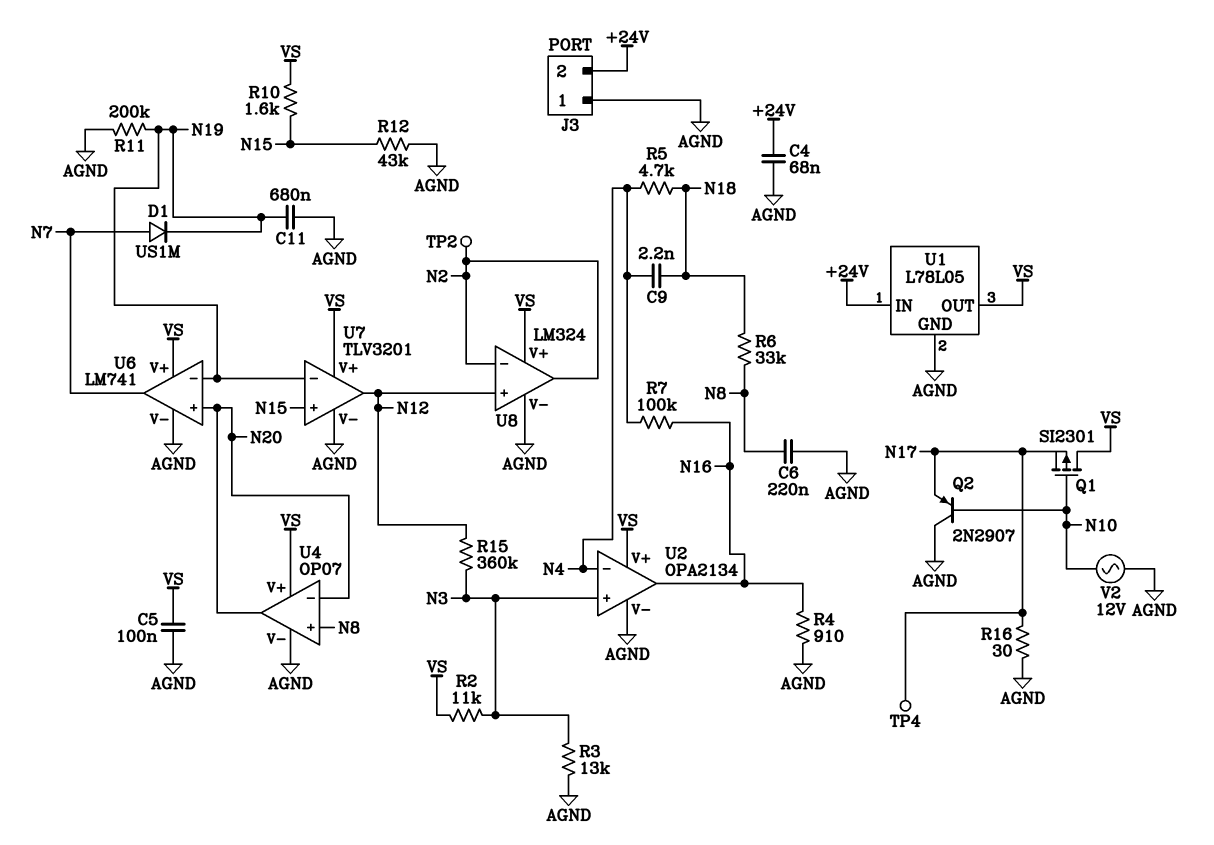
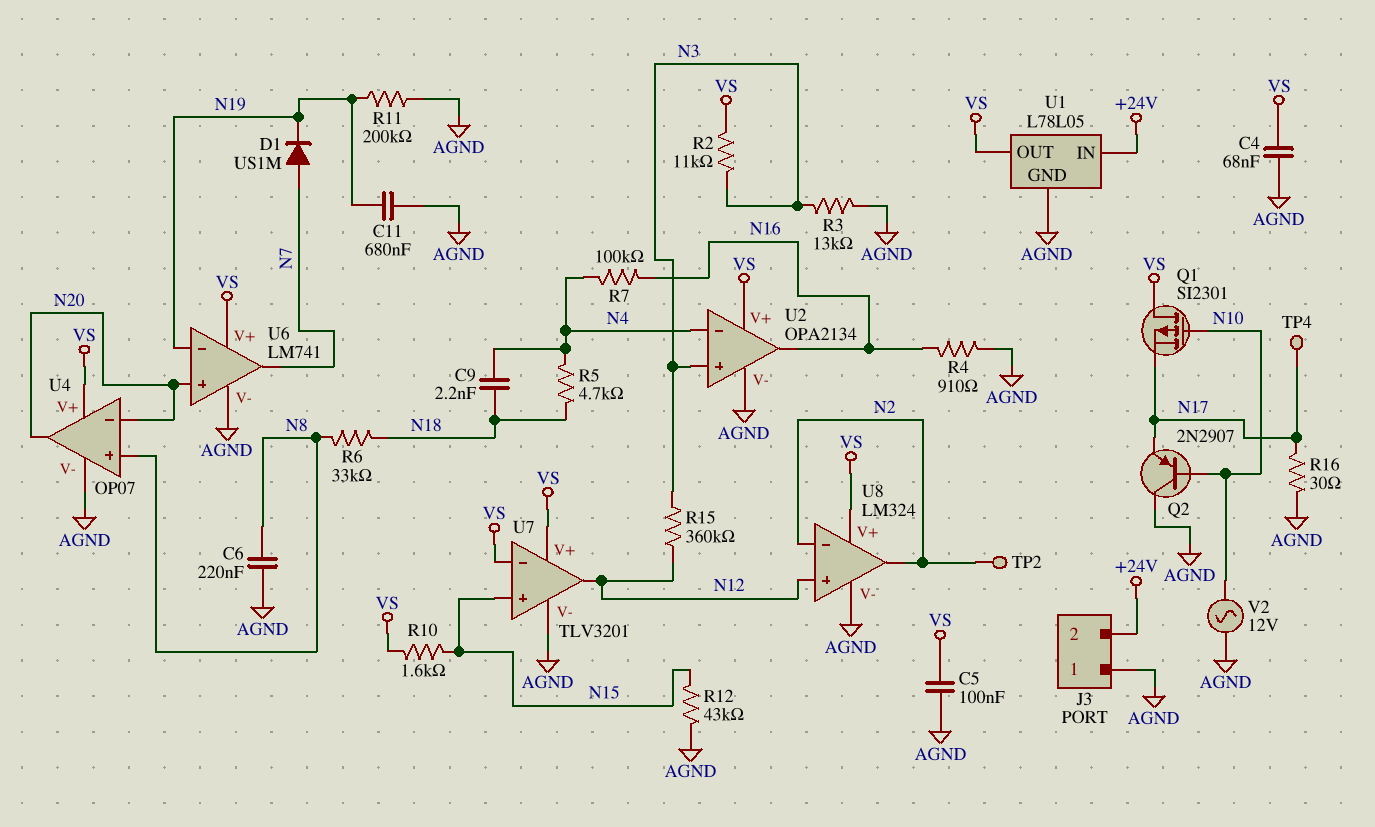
C4: 68nF (+24V, AGND) -> 68nF (AGND, VS)
U7 pin in-: N19 -> VS

